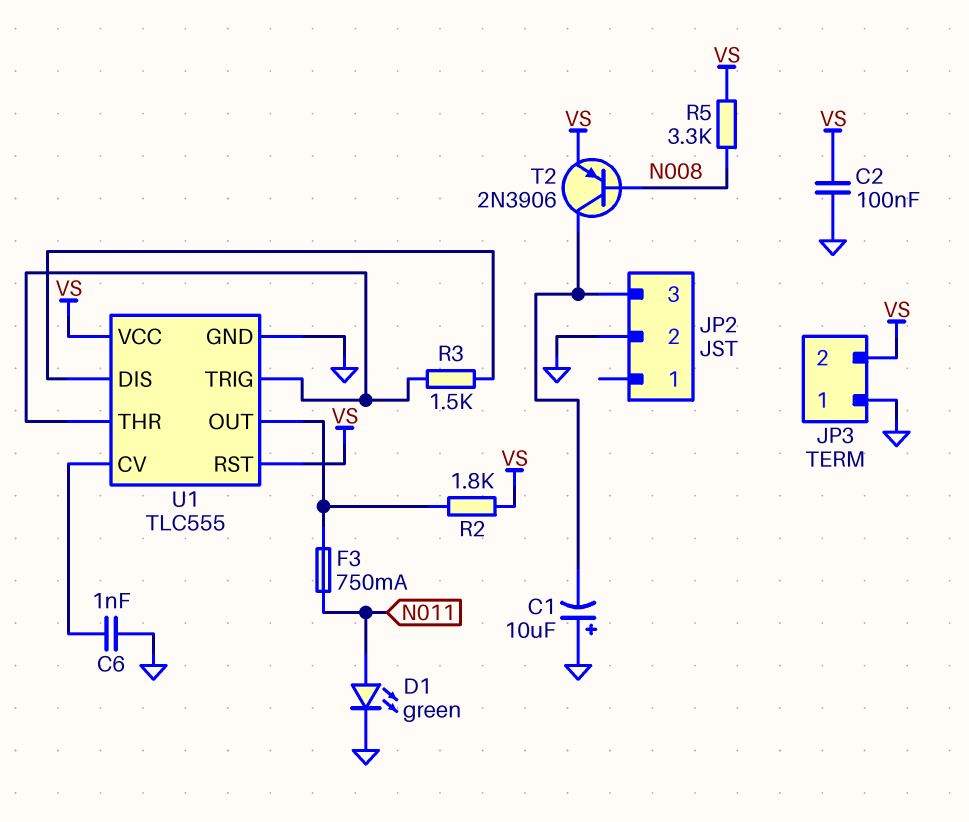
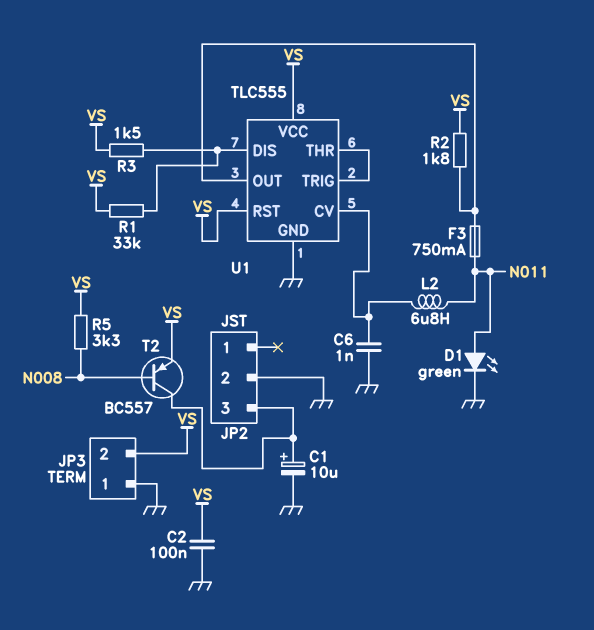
C1: 10uF (plus GND, minus JP2/3) -> 10uF (plus JP2/3, minus GND)
L2: none -> 6.8uH (N011, U1/CV)
R1: none -> 33k (U1/DIS, VS)
R3: 1.5k (U1/DIS, U1/THR) -> 1.5k (U1/DIS, VS)
T2: PNP 2N3906 (B N008, C JP2/3, E VS) -> PNP BC557 (B N008, C JP2/3, E VS)

